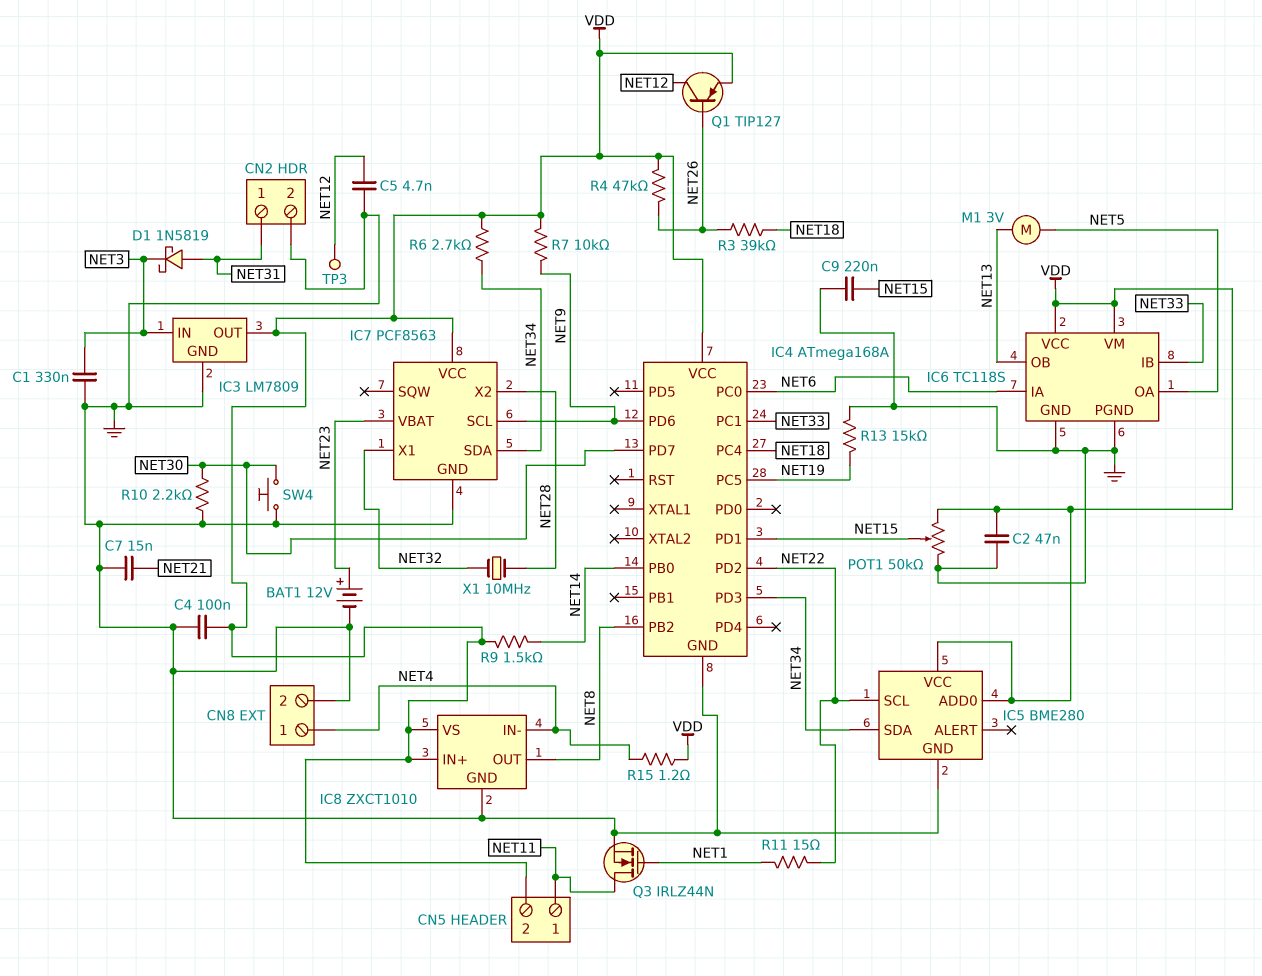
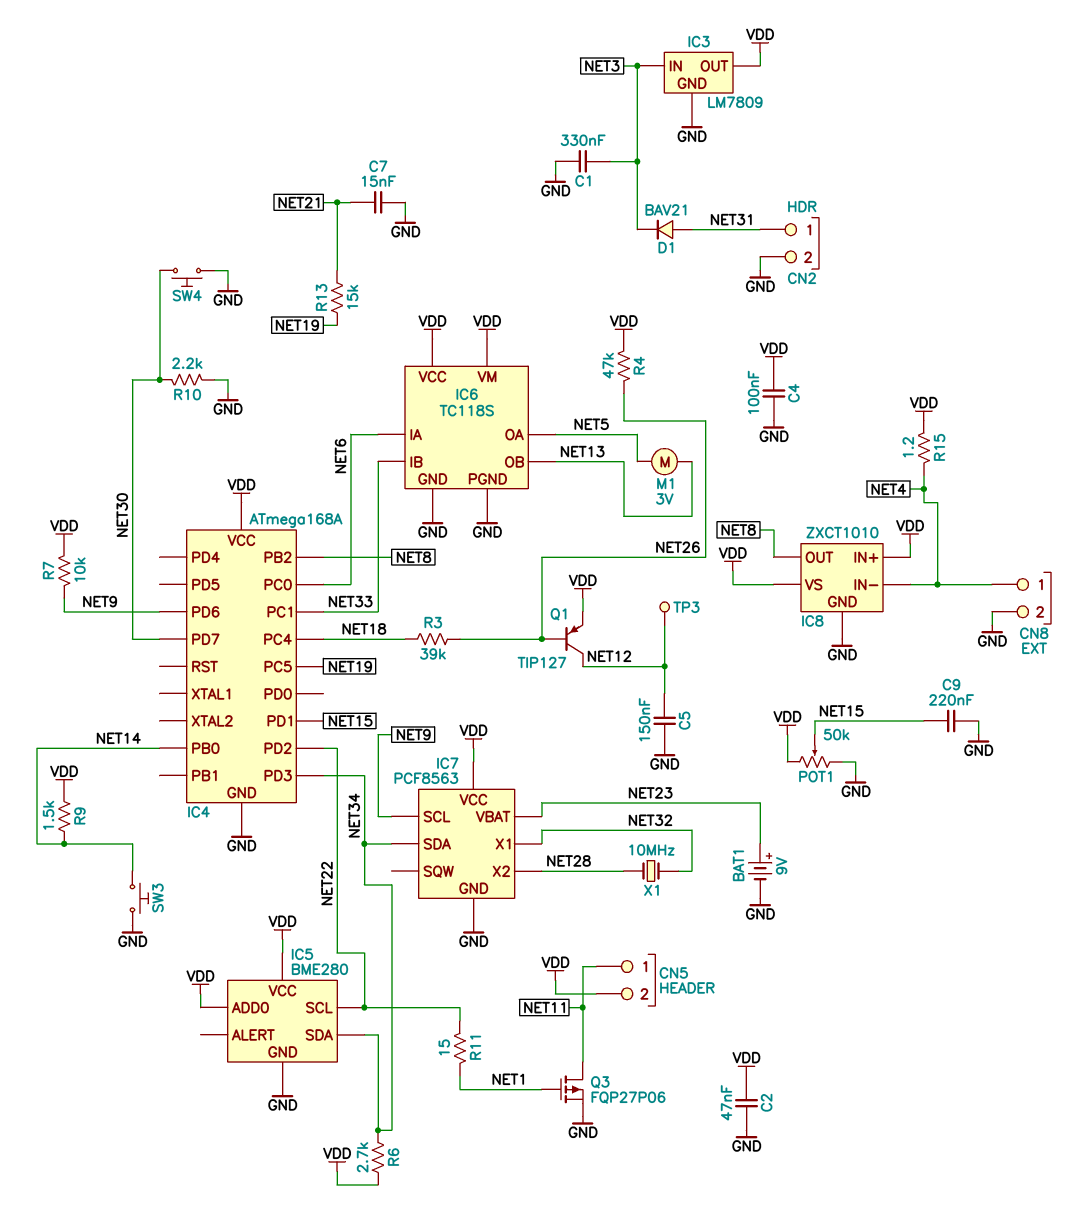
BAT1: 12V (plus NET23, minus GND) -> 9V (plus NET23, minus GND)
C5: 4.7nF (GND, NET12) -> 150nF (GND, NET12)
D1: schottky 1N5819 (A NET31, K NET3) -> diode BAV21 (A NET31, K NET3)
Q3: NMOS IRLZ44N (G NET1, D NET11, S GND) -> PMOS FQP27P06 (G NET1, D NET11, S GND)
R13: 15k (GND, NET19) -> 15k (NET19, NET21)
SW3: none -> button (GND, NET14)

